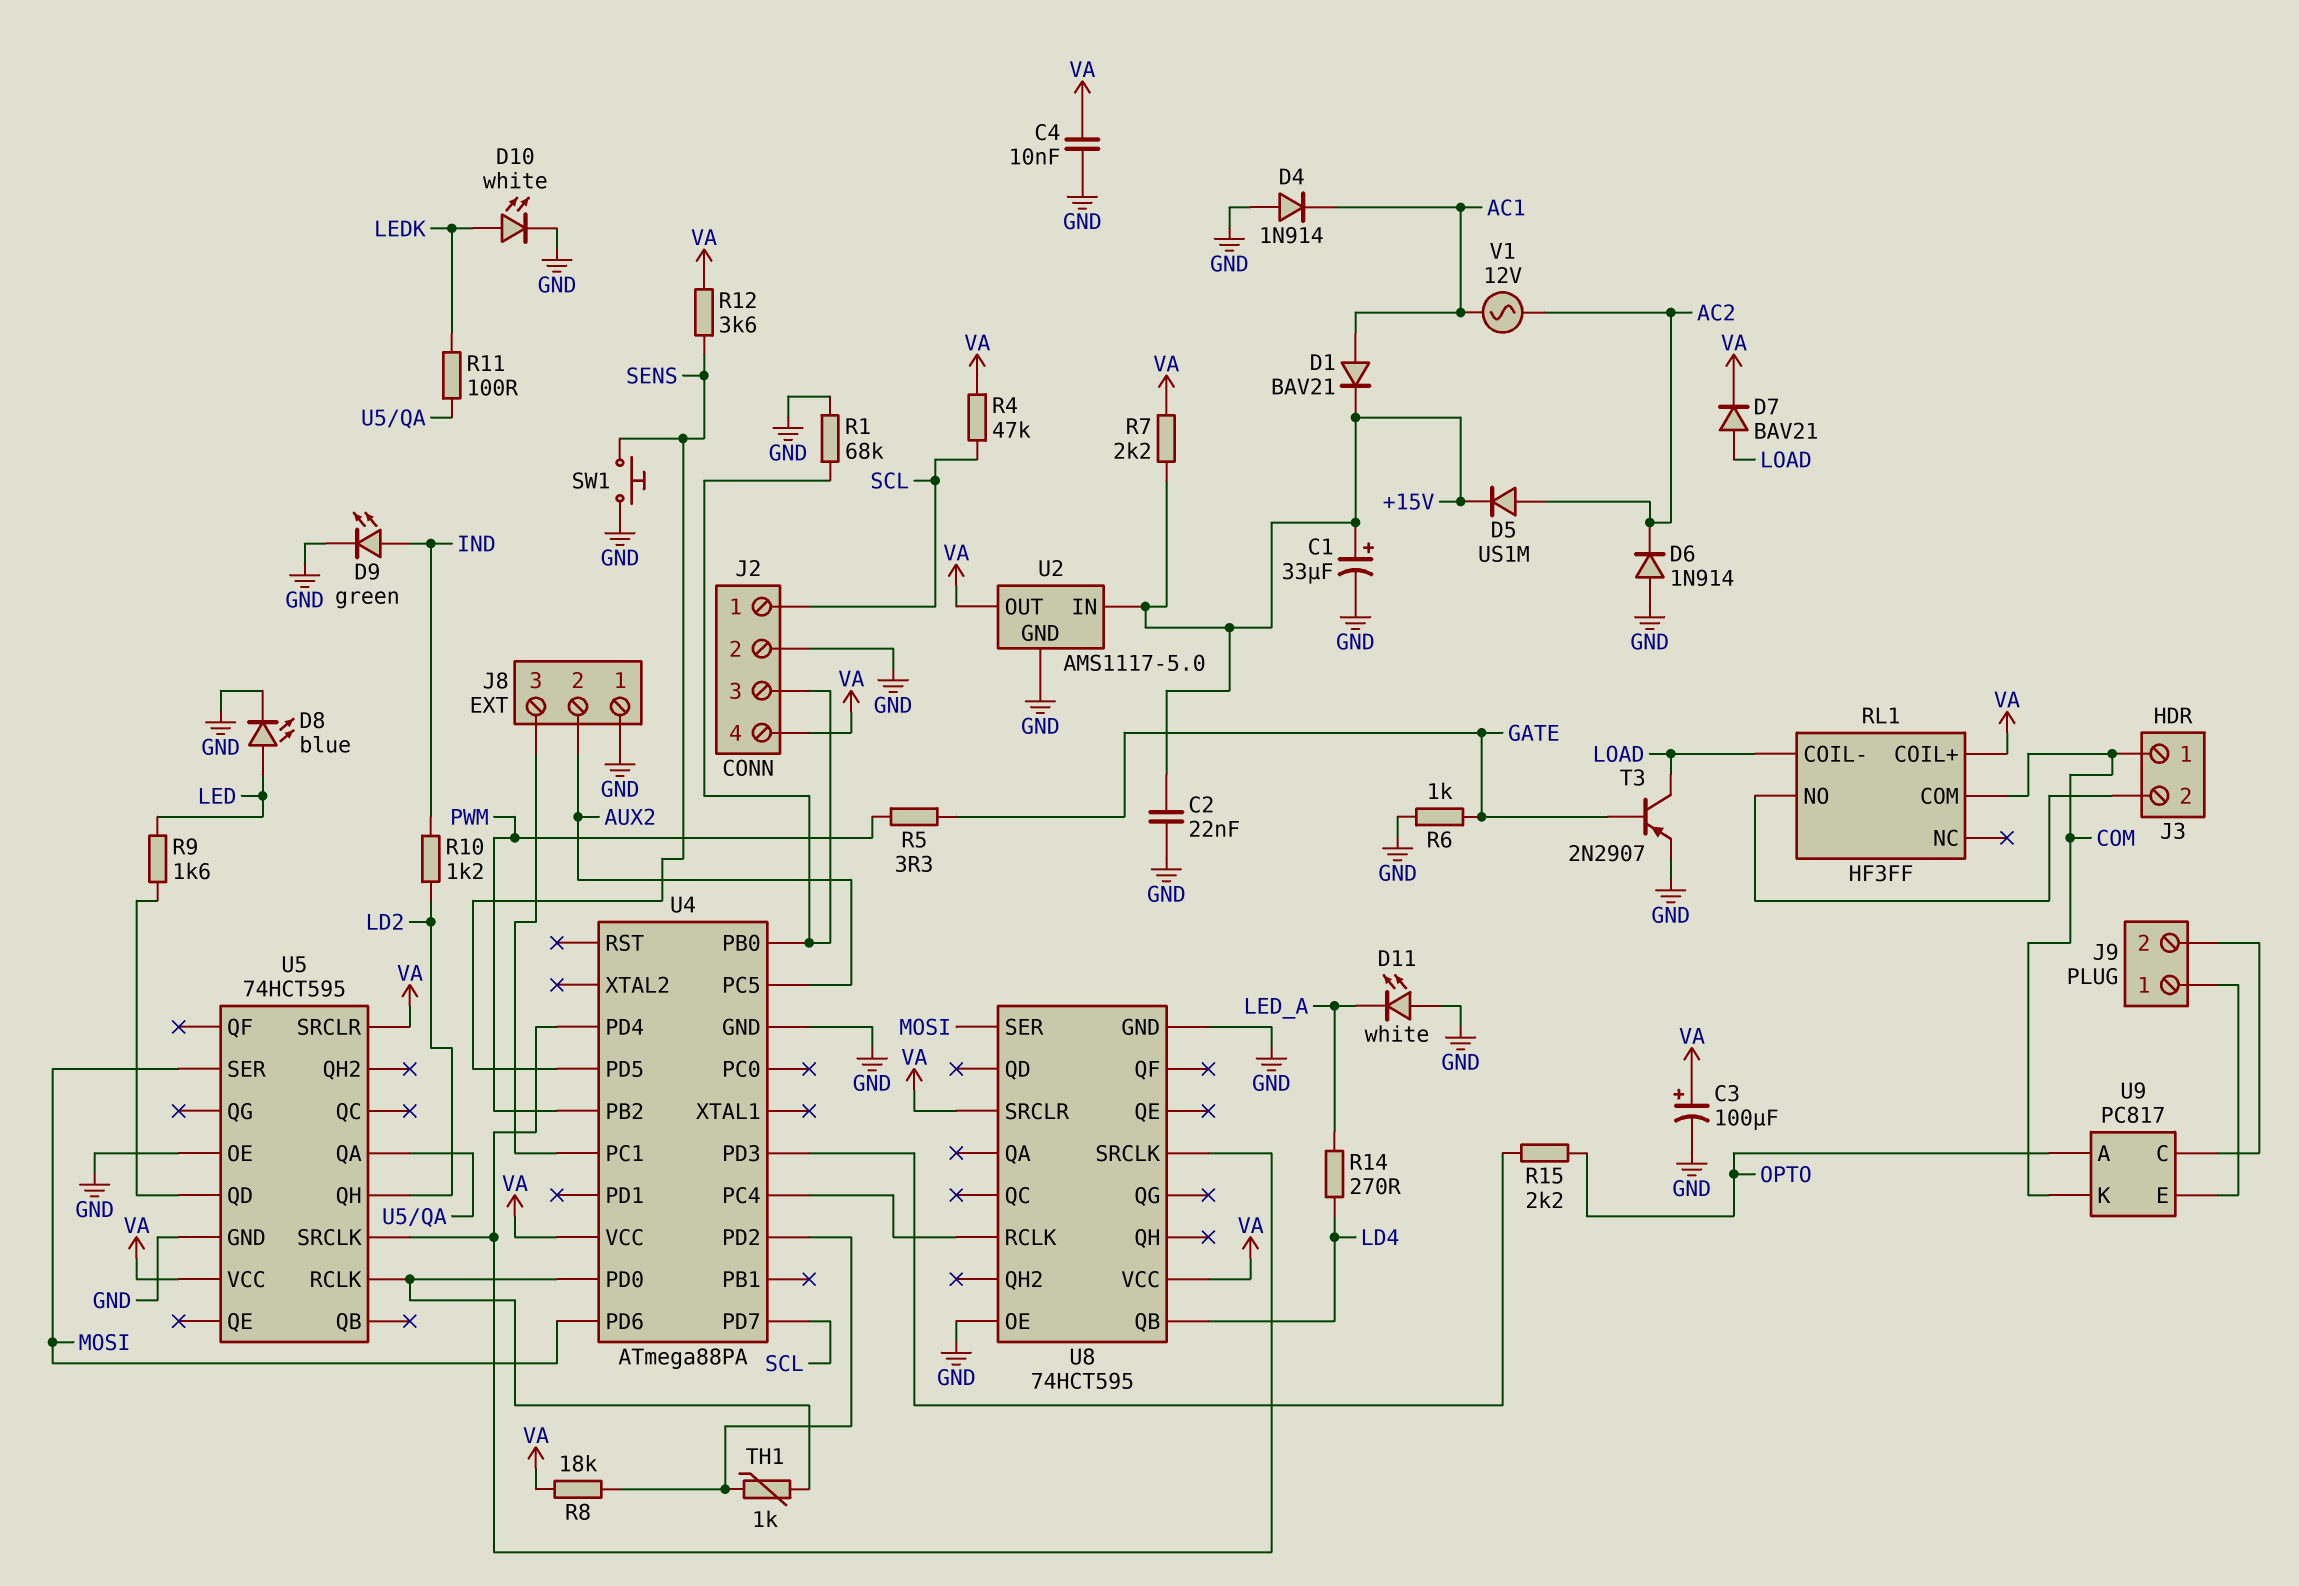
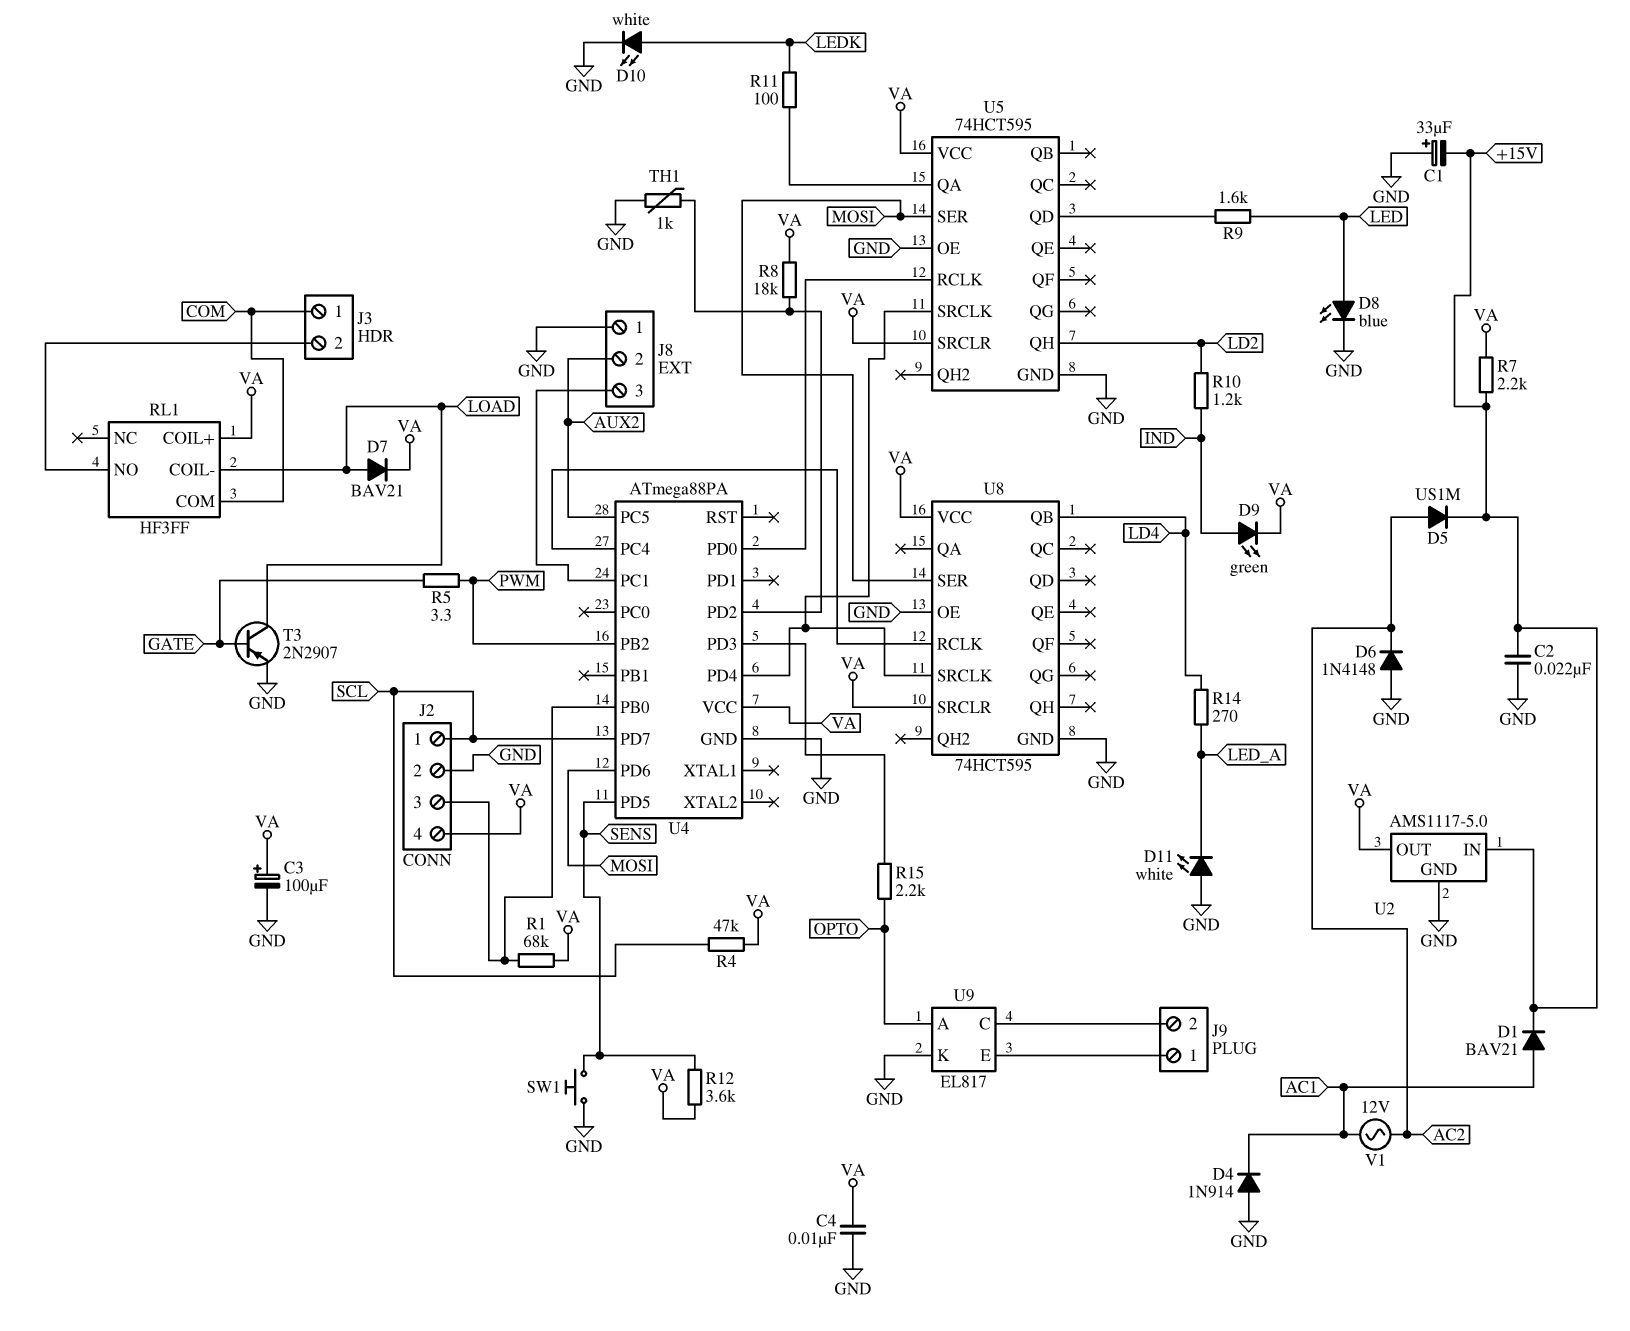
C1: 33uF (plus +15V, minus GND) -> 33uF (plus GND, minus +15V)
D6: diode 1N914 (A GND, K AC2) -> diode 1N4148 (A GND, K AC2)
D9: LED green (A IND, K GND) -> LED green (A IND, K VA)
R1: 68k (GND, J2/3) -> 68k (J2/3, VA)
R6: 1k (GATE, GND) -> none
TH1: 1k (U4/PD0, U4/PD2) -> 1k (GND, U4/PD2)
U9: PC817 -> EL817
U9 pin K: COM -> GND

